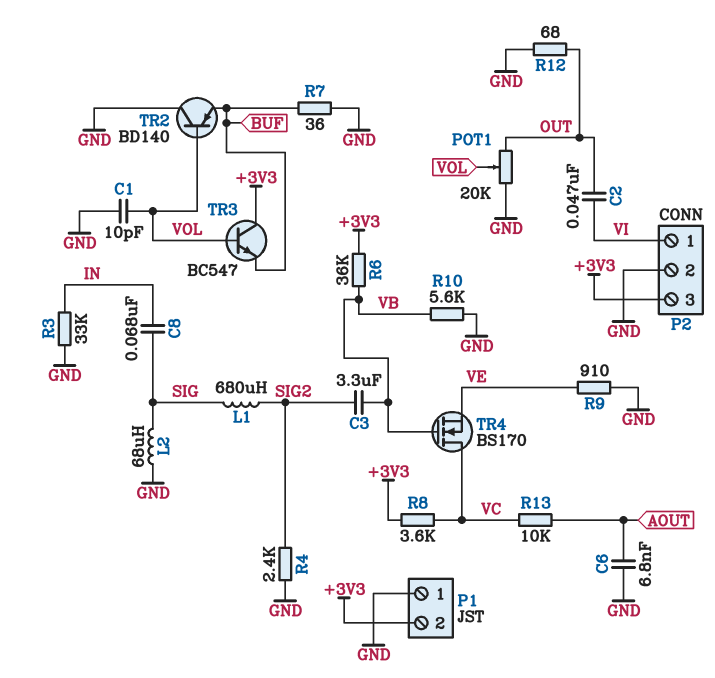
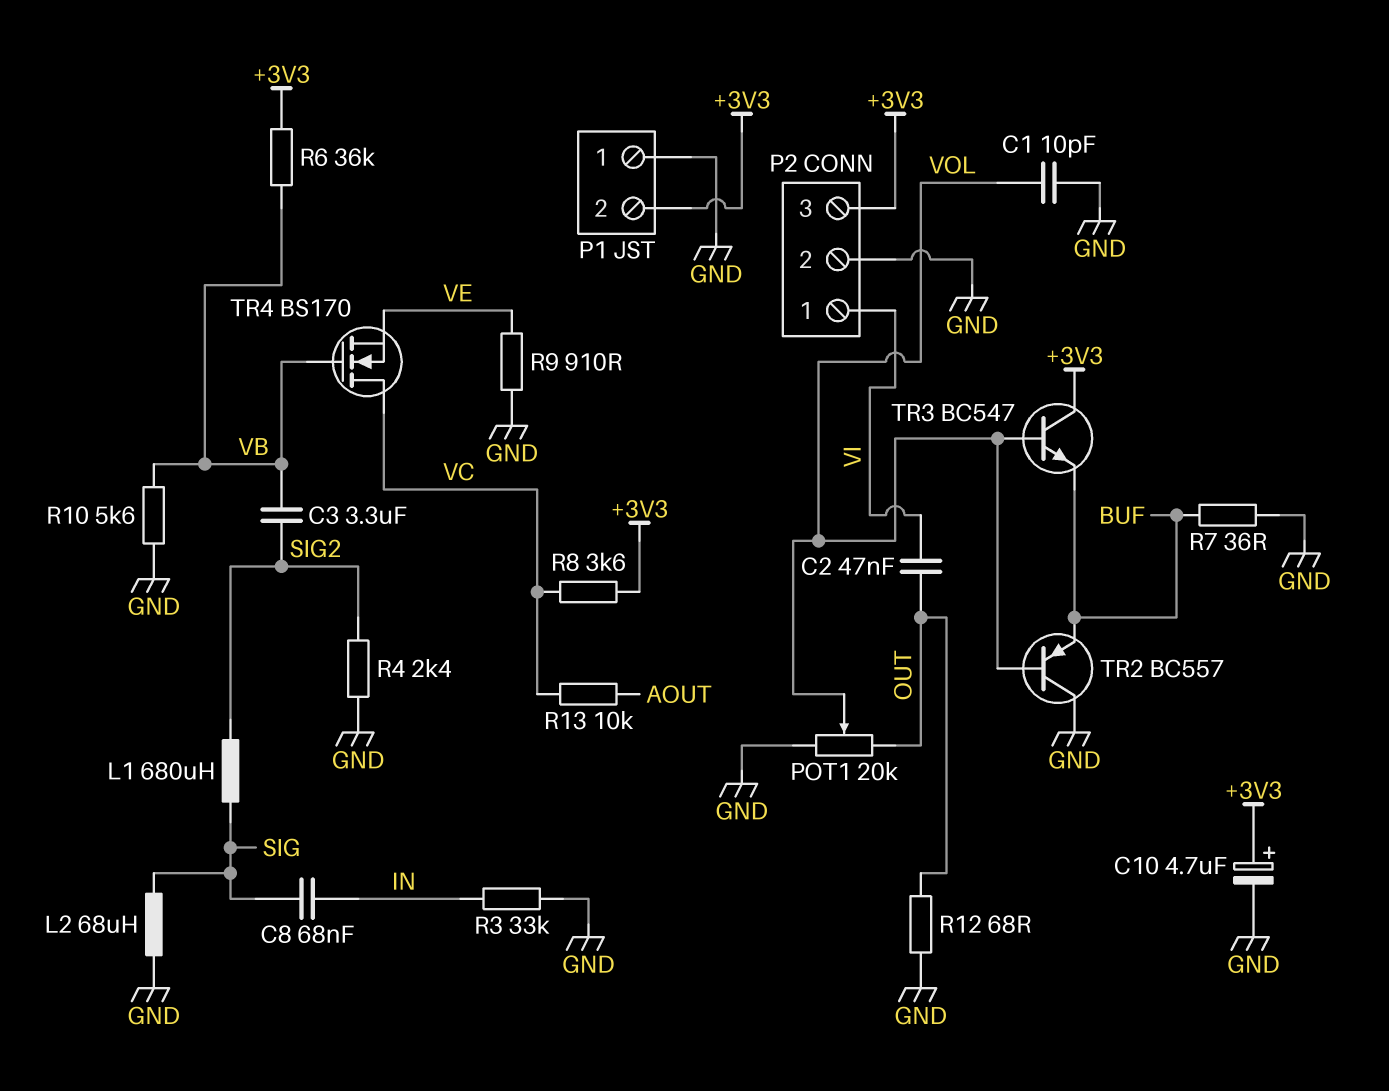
C6: 6.8nF (AOUT, GND) -> none
C10: none -> 4.7uF (plus +3V3, minus GND)
TR2: PNP BD140 (B VOL, C GND, E BUF) -> PNP BC557 (B VOL, C GND, E BUF)

